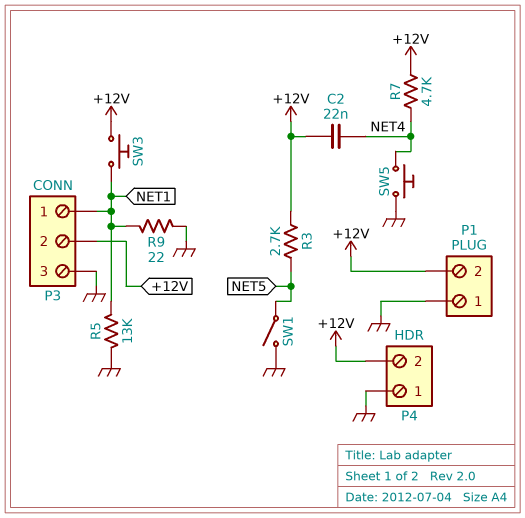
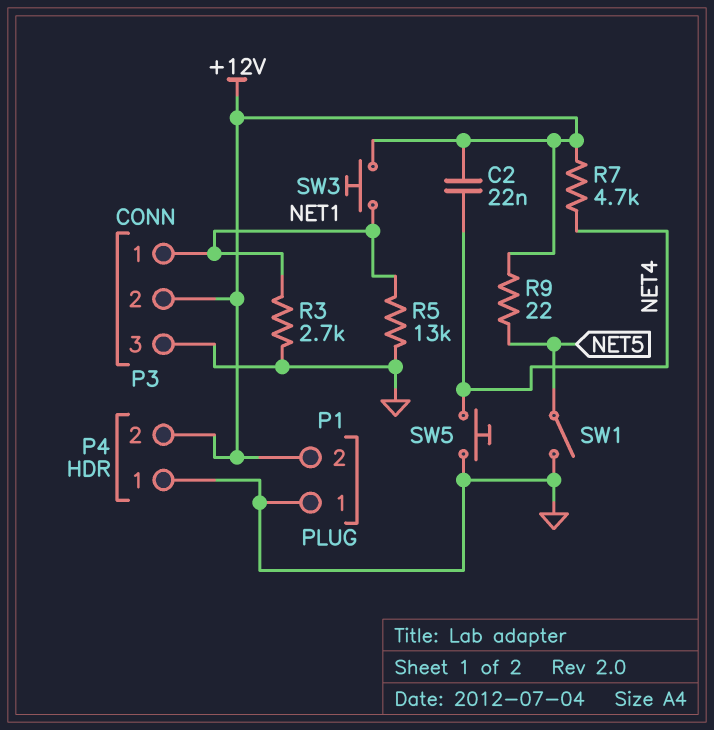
R3: 2.7k (+12V, NET5) -> 2.7k (GND, NET1)
R9: 22 (GND, NET1) -> 22 (+12V, NET5)

